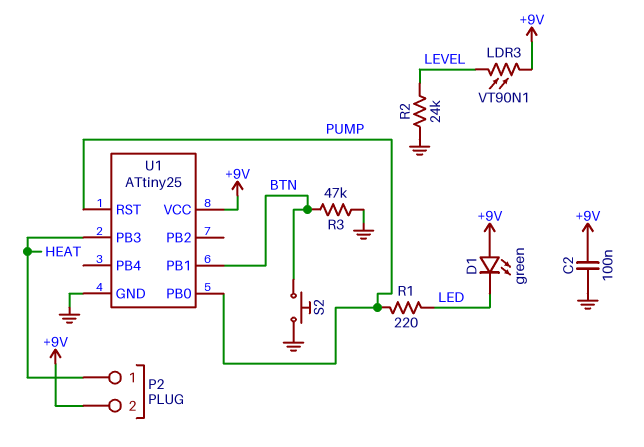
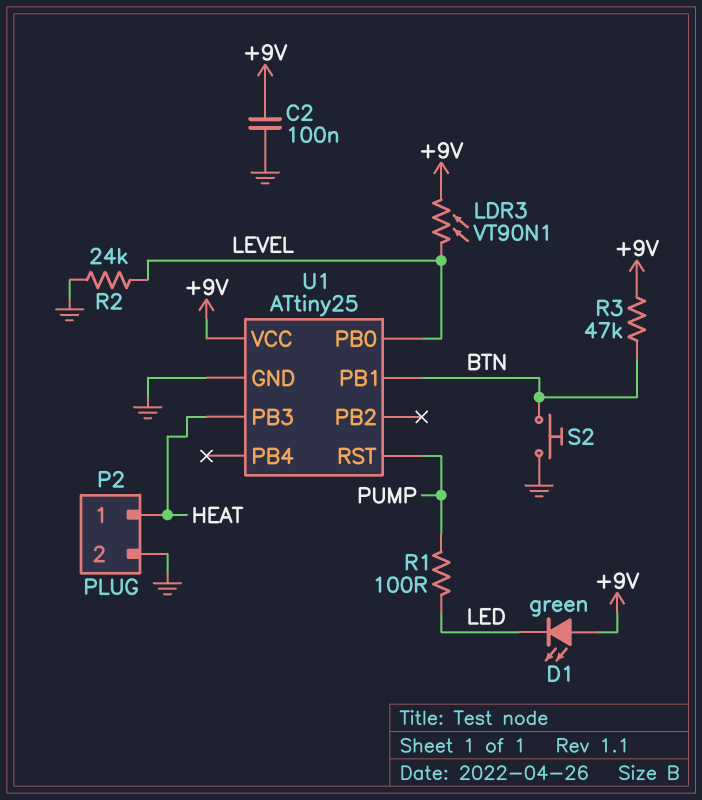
P2 pin 2: +9V -> GND
R1: 220 (LED, PUMP) -> 100 (LED, PUMP)
R3: 47k (BTN, GND) -> 47k (+9V, BTN)
U1 pin PB0: PUMP -> LEVEL

